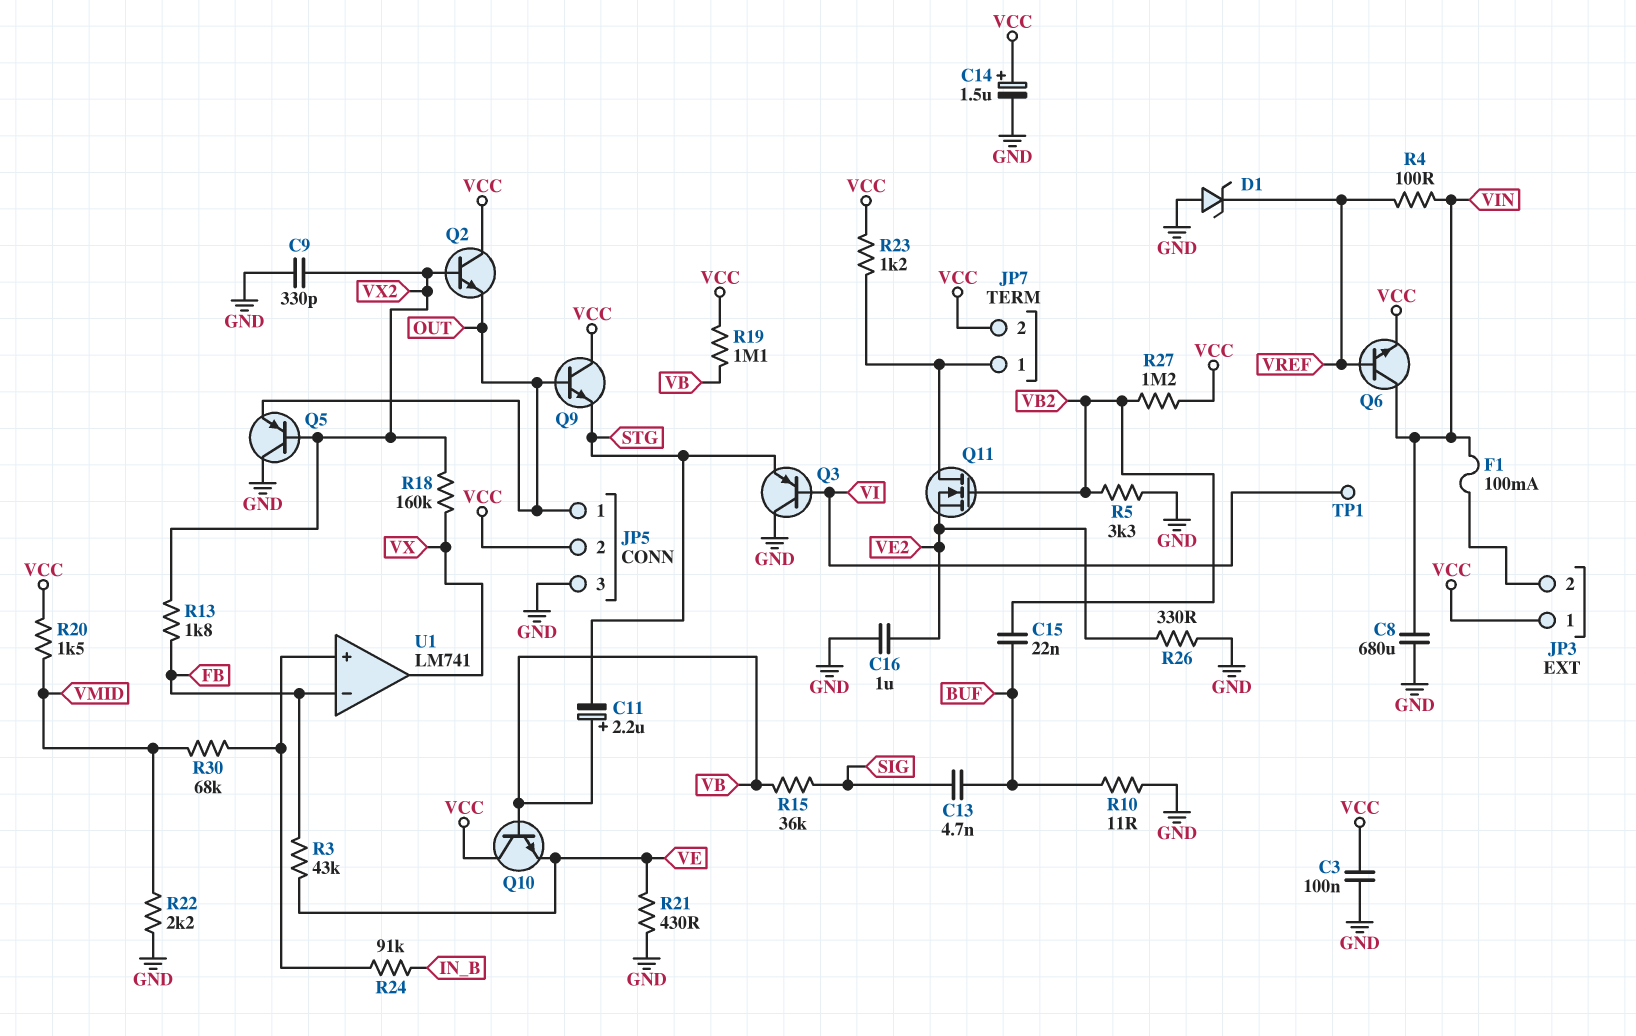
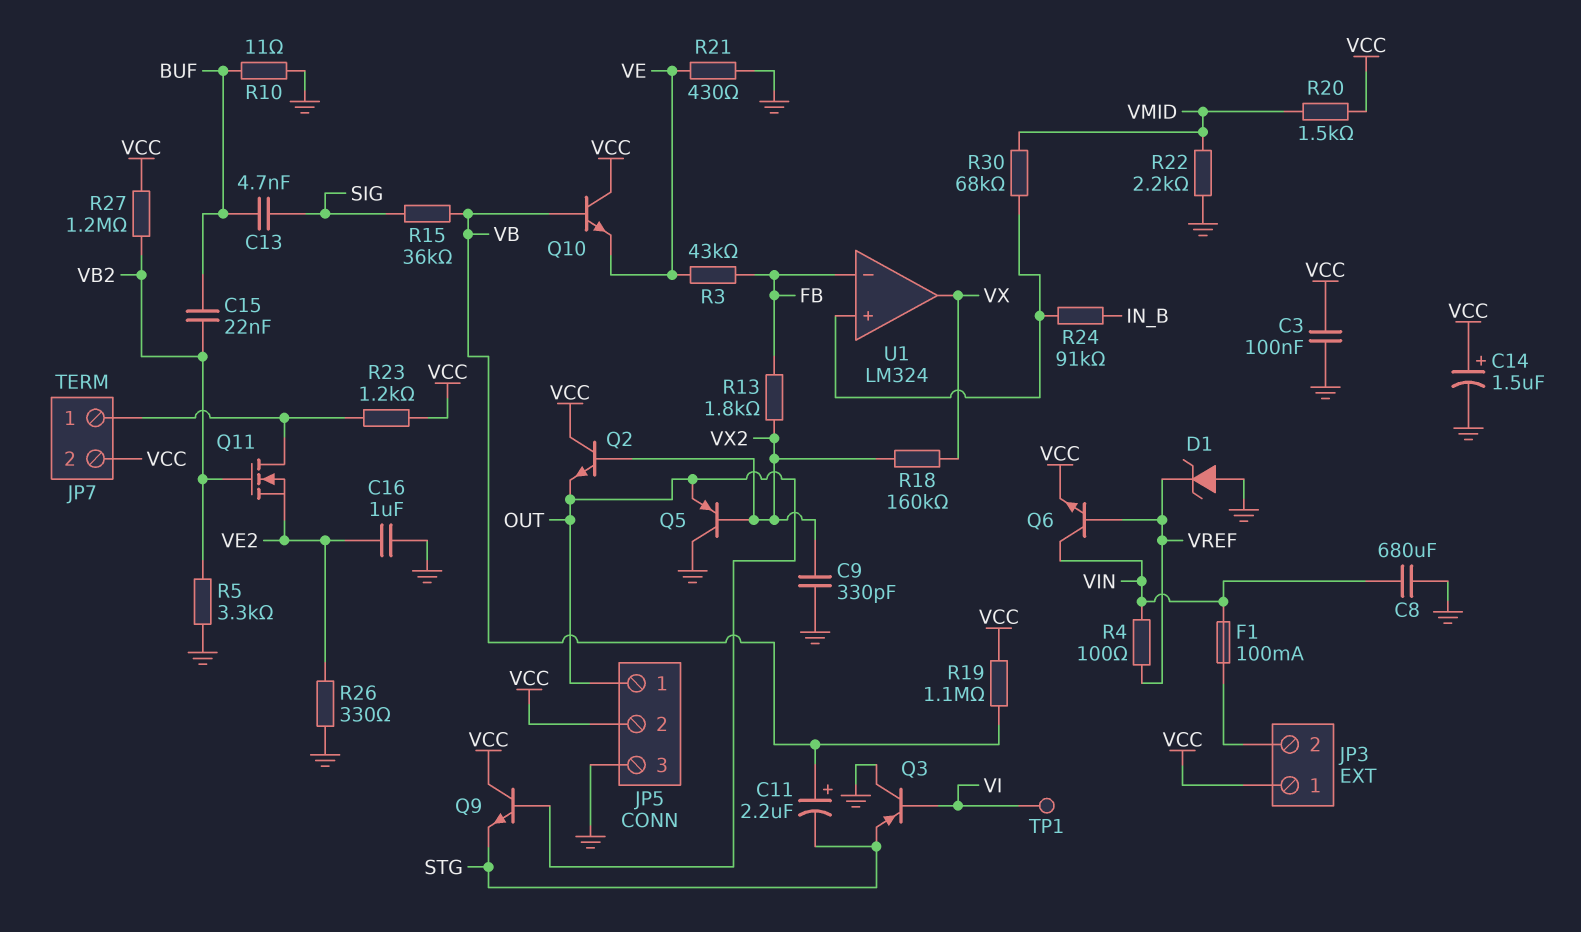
U1: LM741 -> LM324

